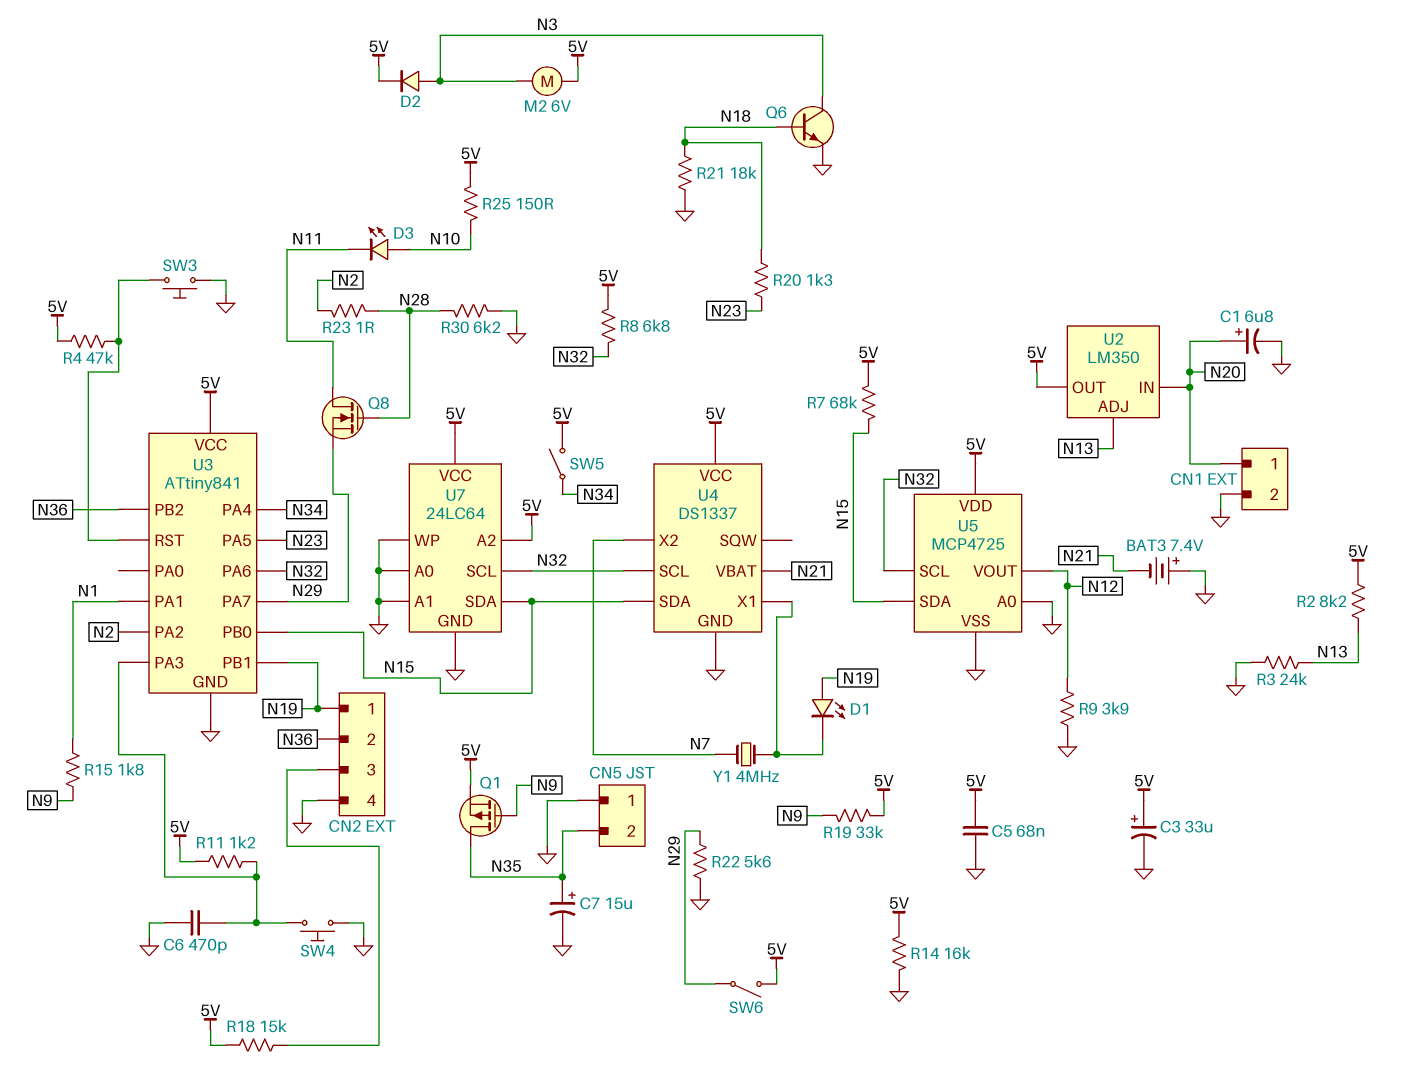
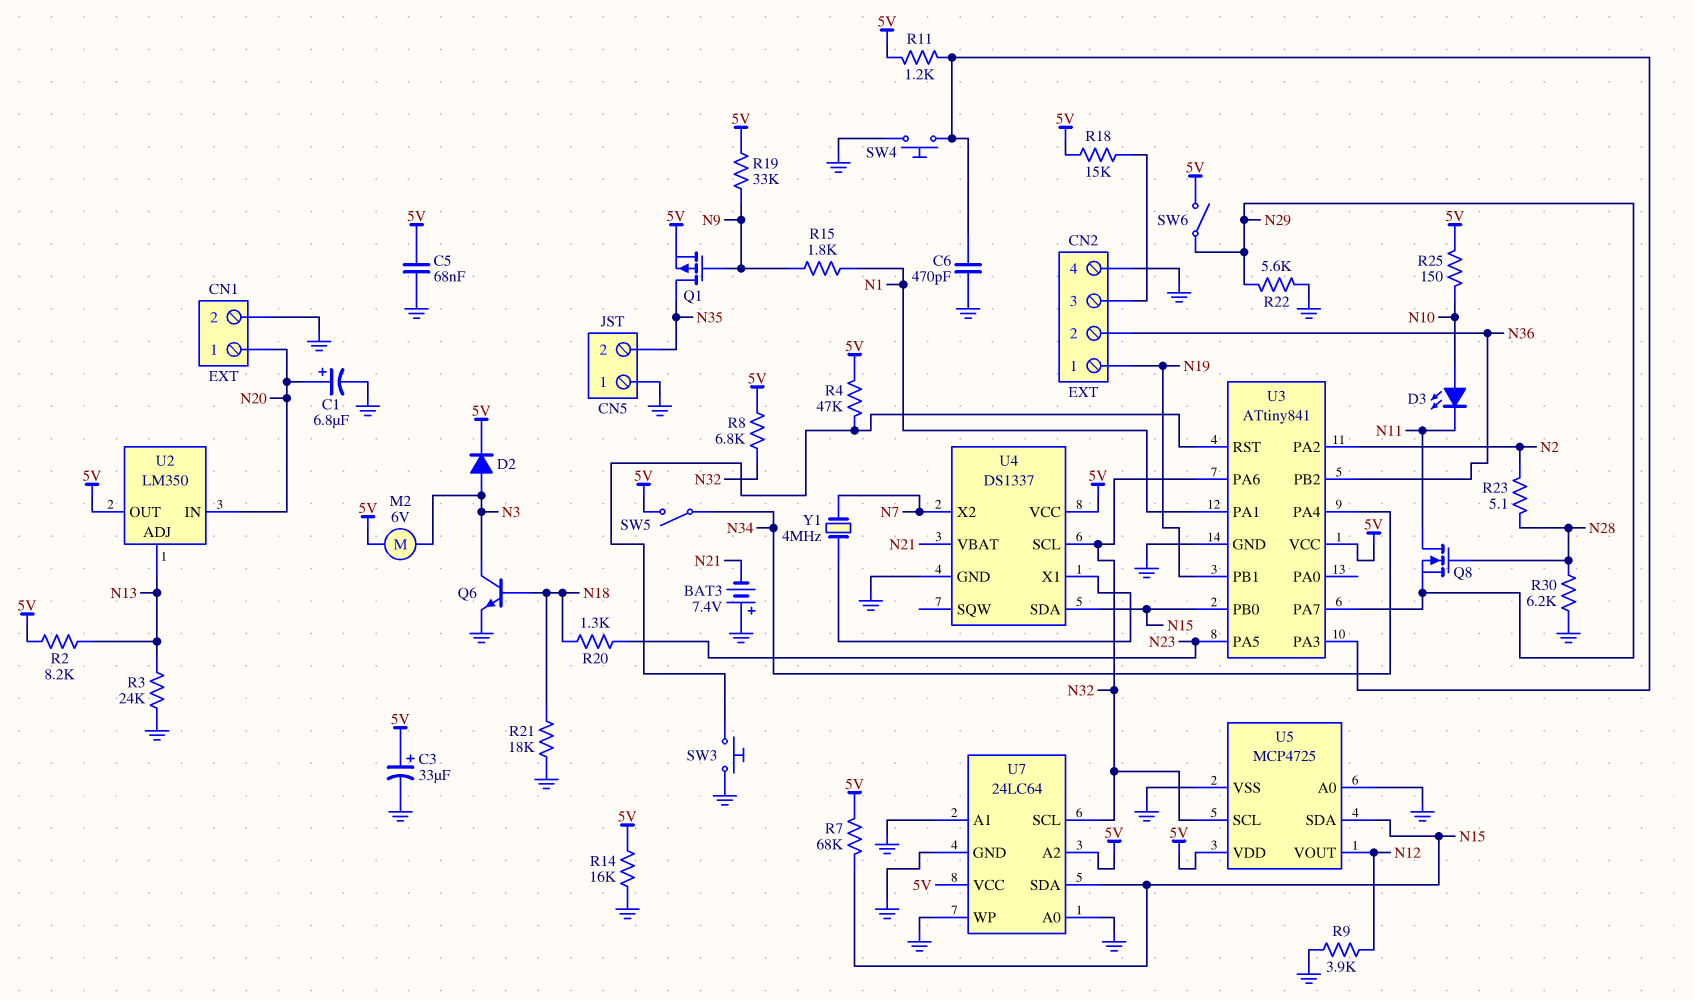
C7: 15uF (plus N35, minus GND) -> none
D1: LED (A N19, K U4/X1) -> none
R23: 1 (N2, N28) -> 5.1 (N2, N28)

